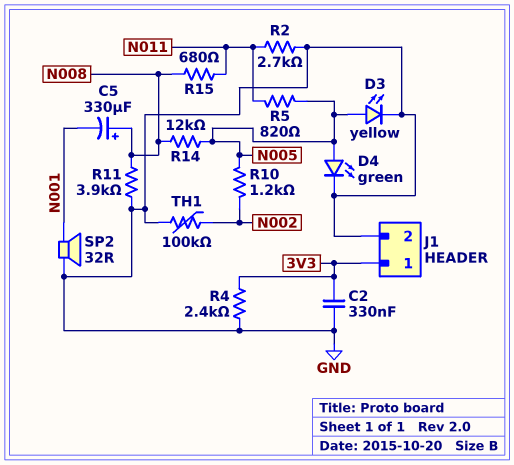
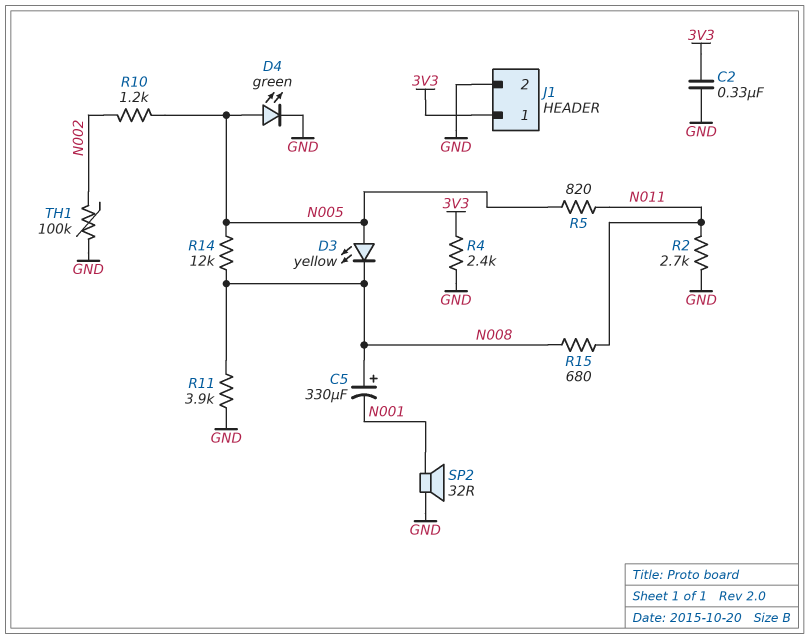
D3: LED yellow (A N005, K GND) -> LED yellow (A N005, K N008)

